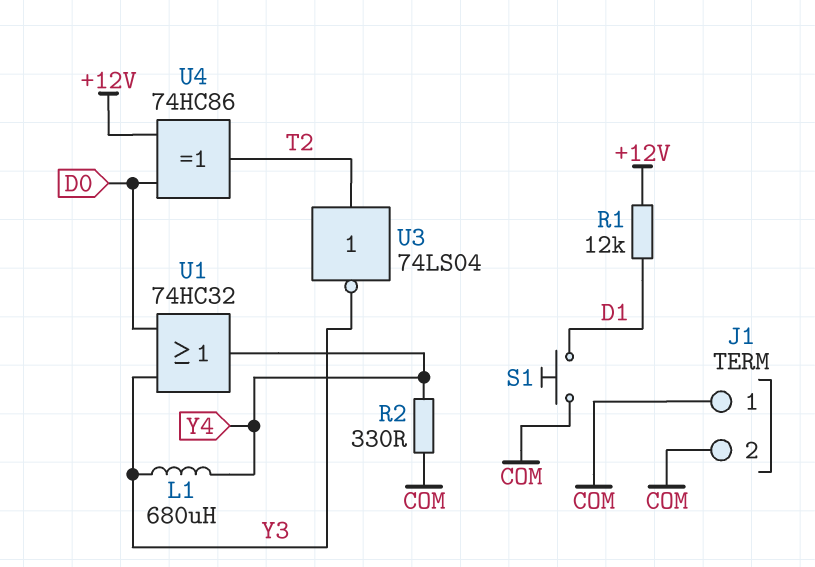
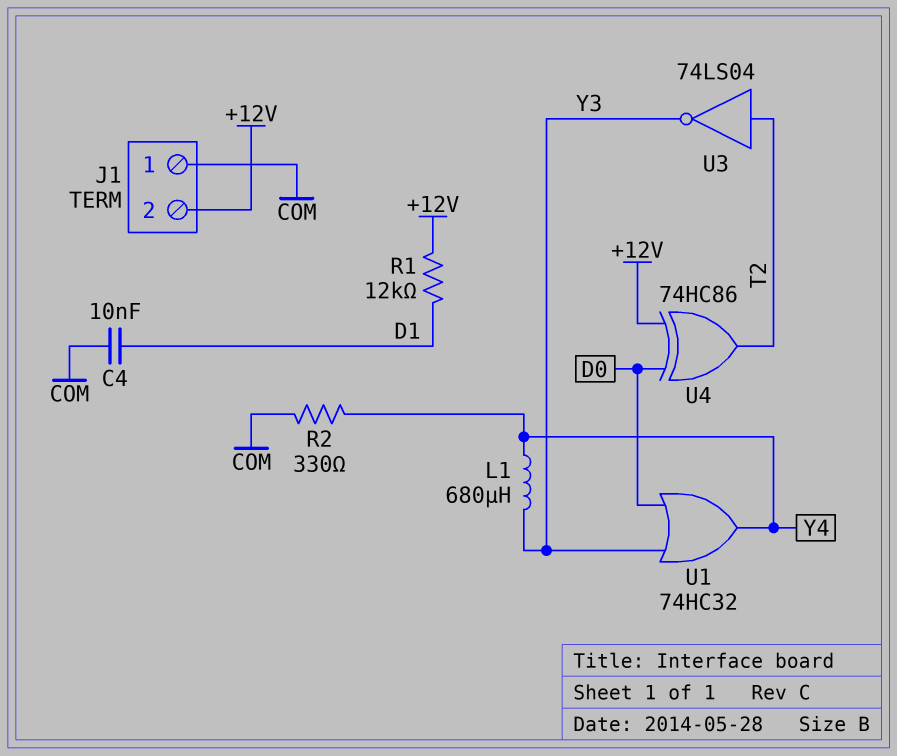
C4: none -> 10nF (COM, D1)
J1 pin 2: COM -> +12V
S1: button (COM, D1) -> none

